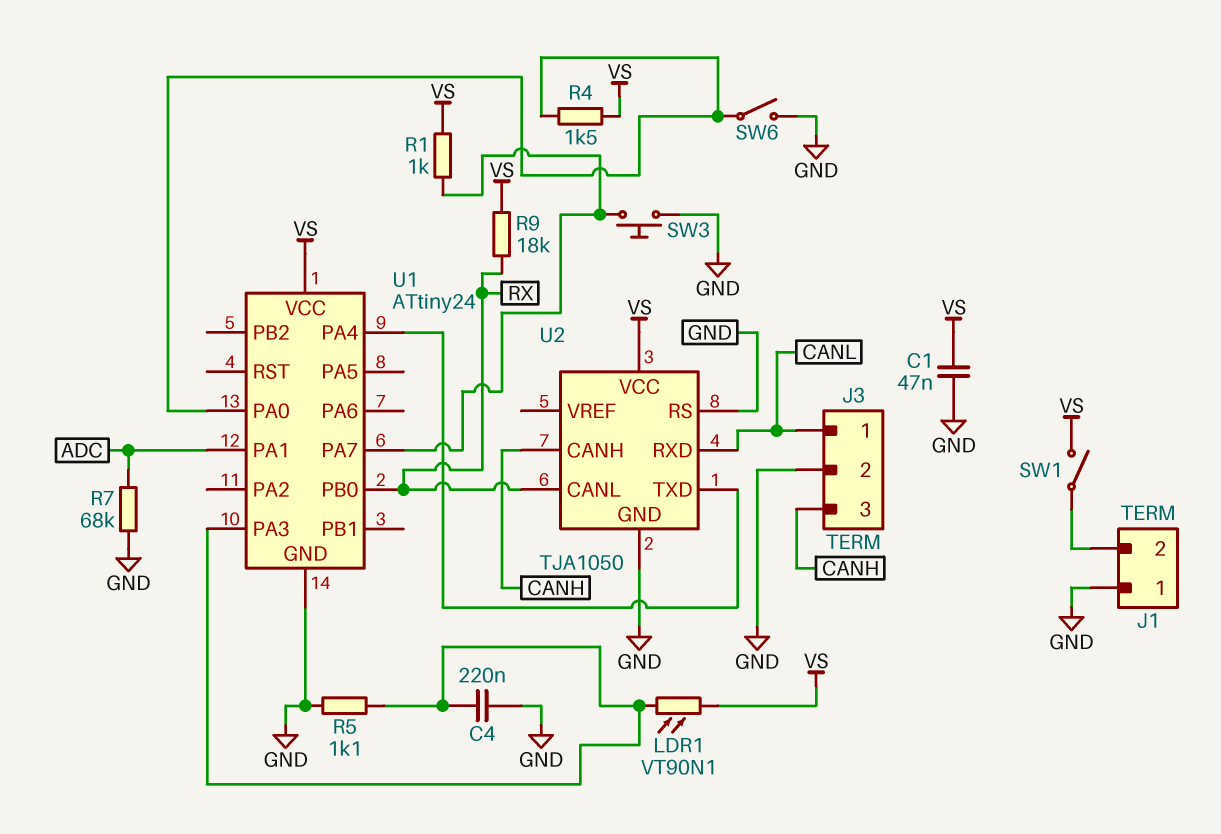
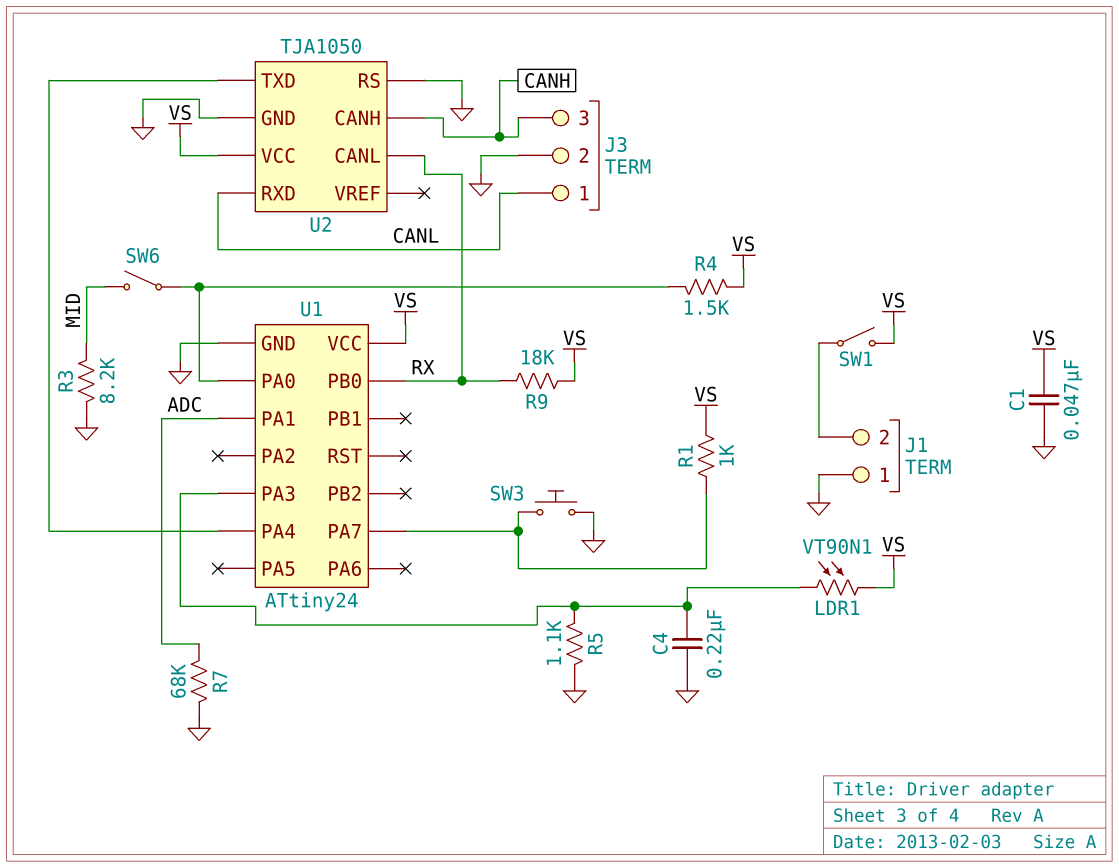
R3: none -> 8.2k (GND, MID)
SW6: switch (GND, U1/PA0) -> switch (MID, U1/PA0)

